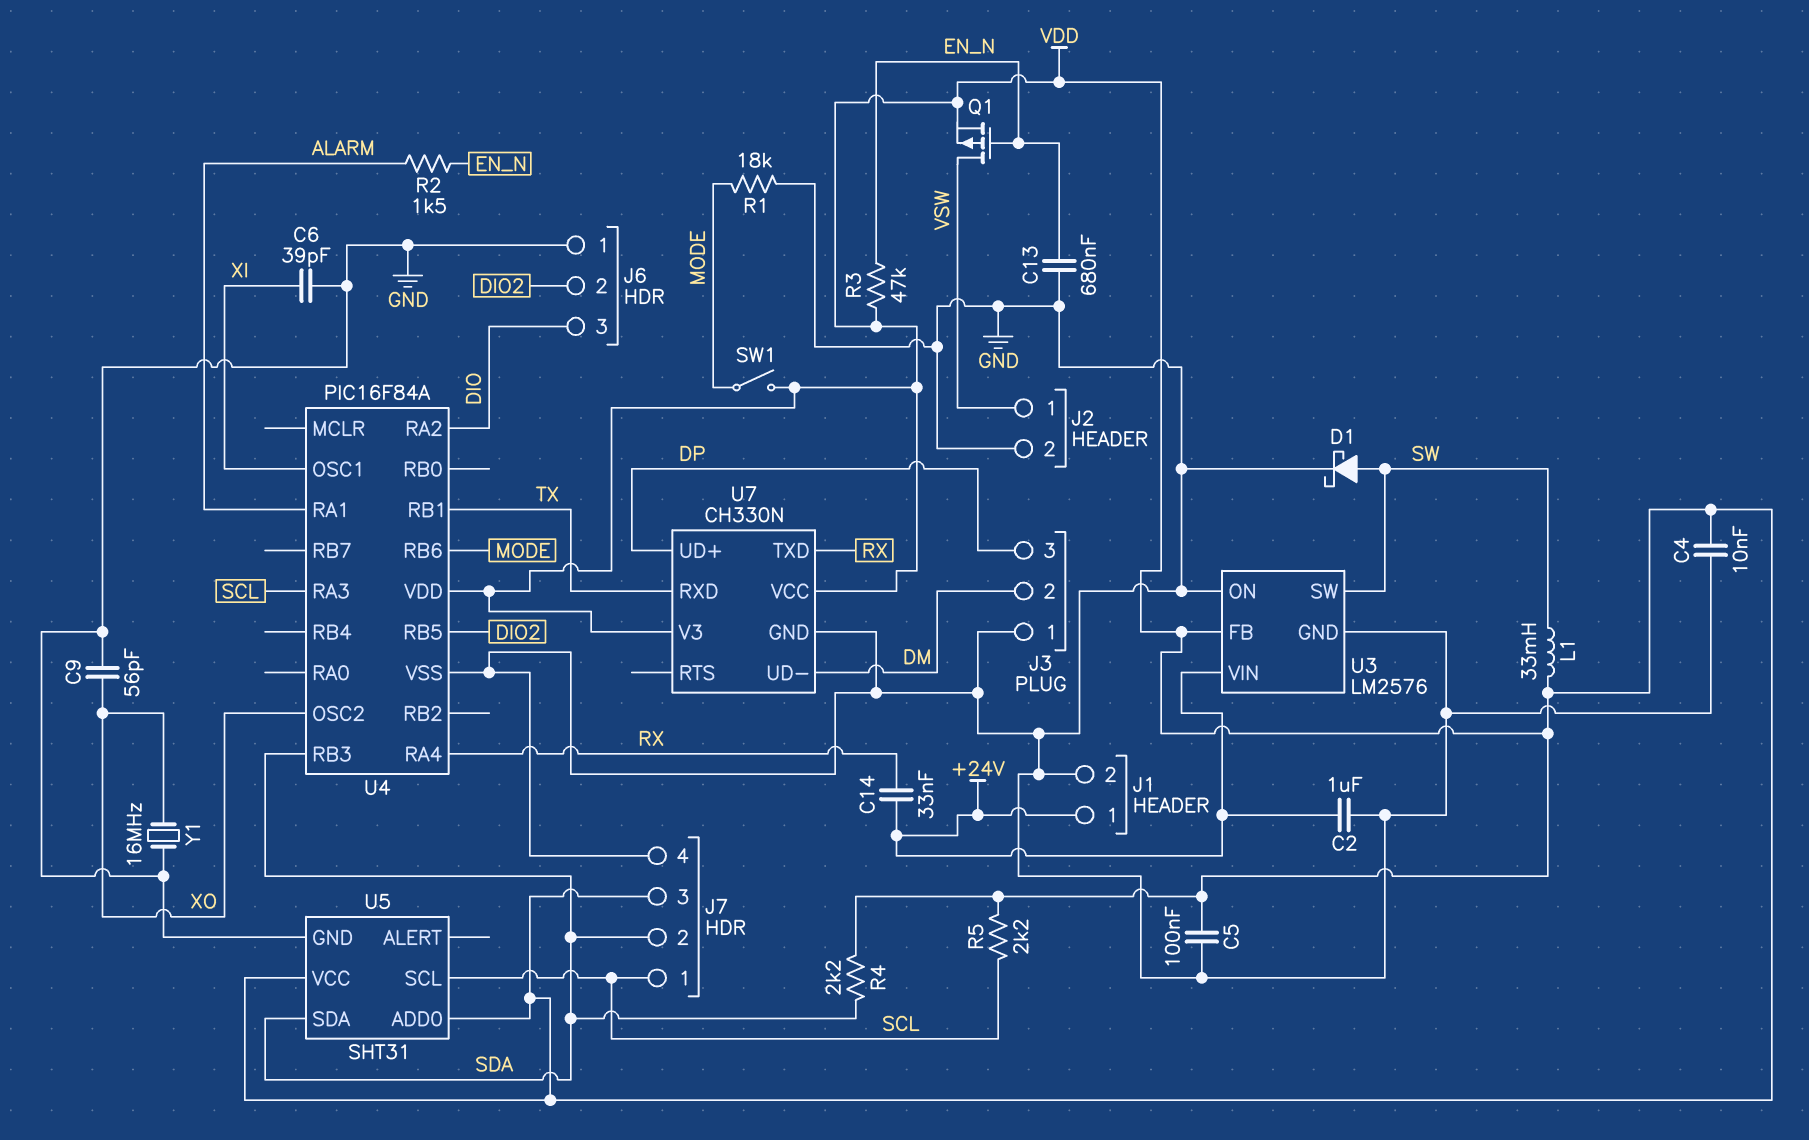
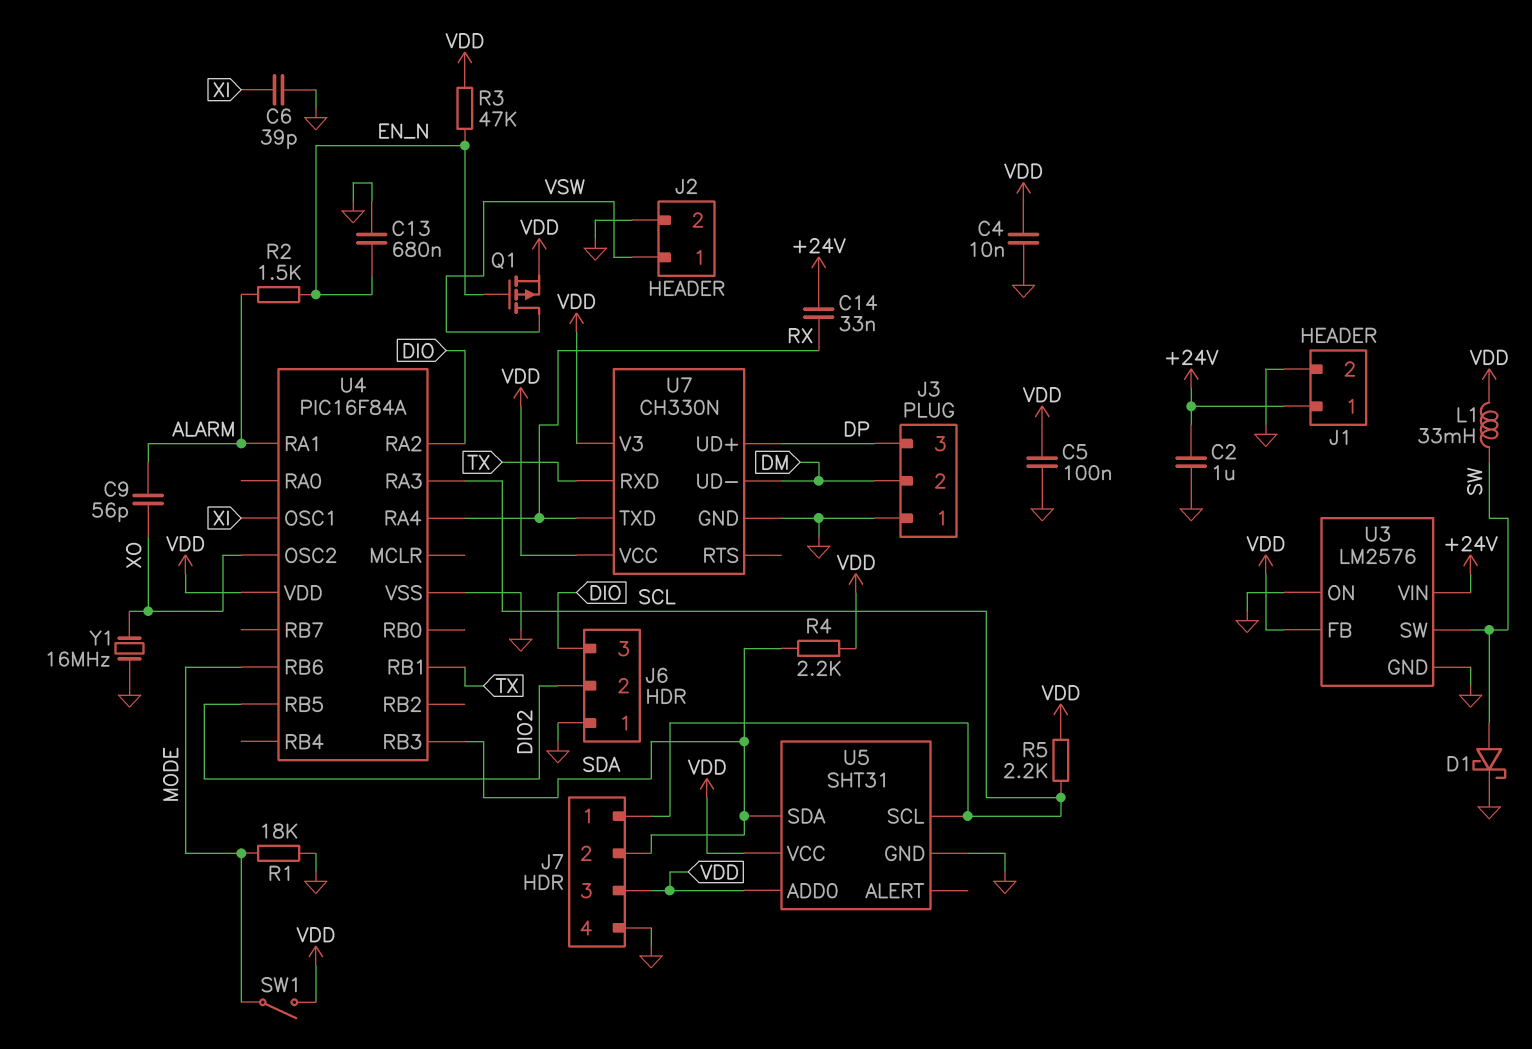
C9: 56pF (GND, XO) -> 56pF (ALARM, XO)

